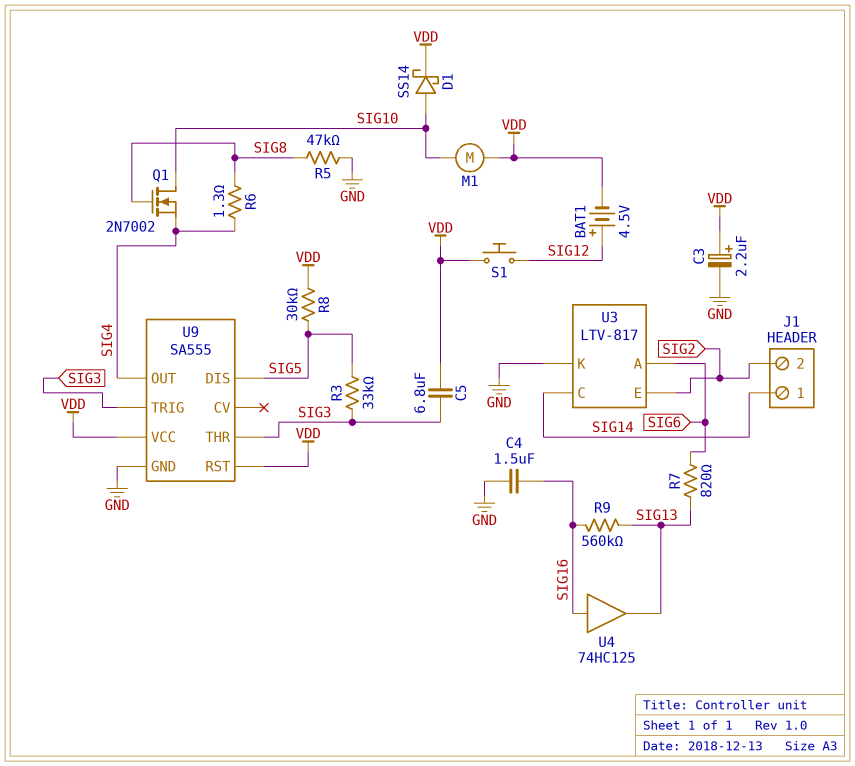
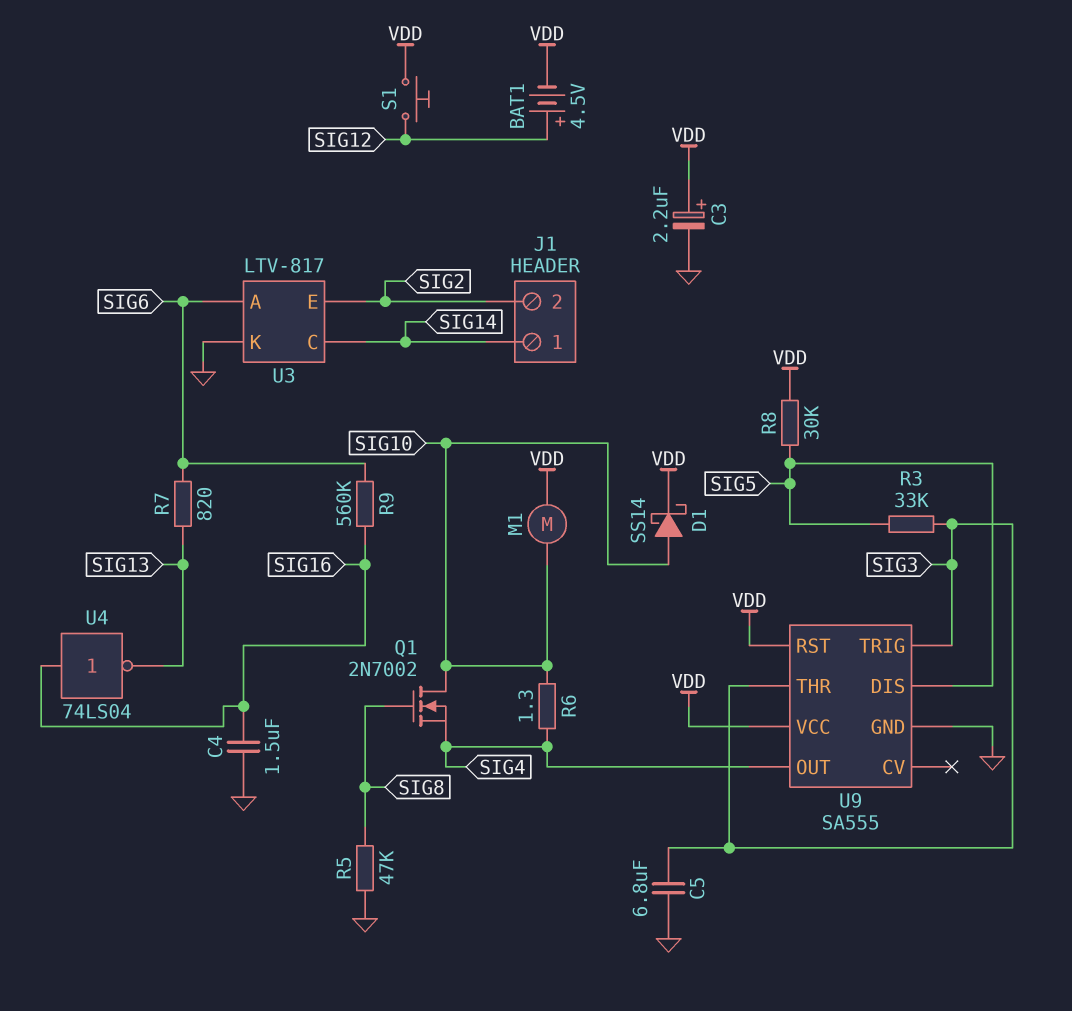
C5: 6.8uF (SIG3, VDD) -> 6.8uF (GND, SIG3)
R6: 1.3 (SIG4, SIG8) -> 1.3 (SIG4, SIG10)
R9: 560k (SIG13, SIG16) -> 560k (SIG6, SIG16)
U4: buffer 74HC125 (in SIG16, out SIG13) -> NOT 74LS04 (in SIG16, out SIG13)

